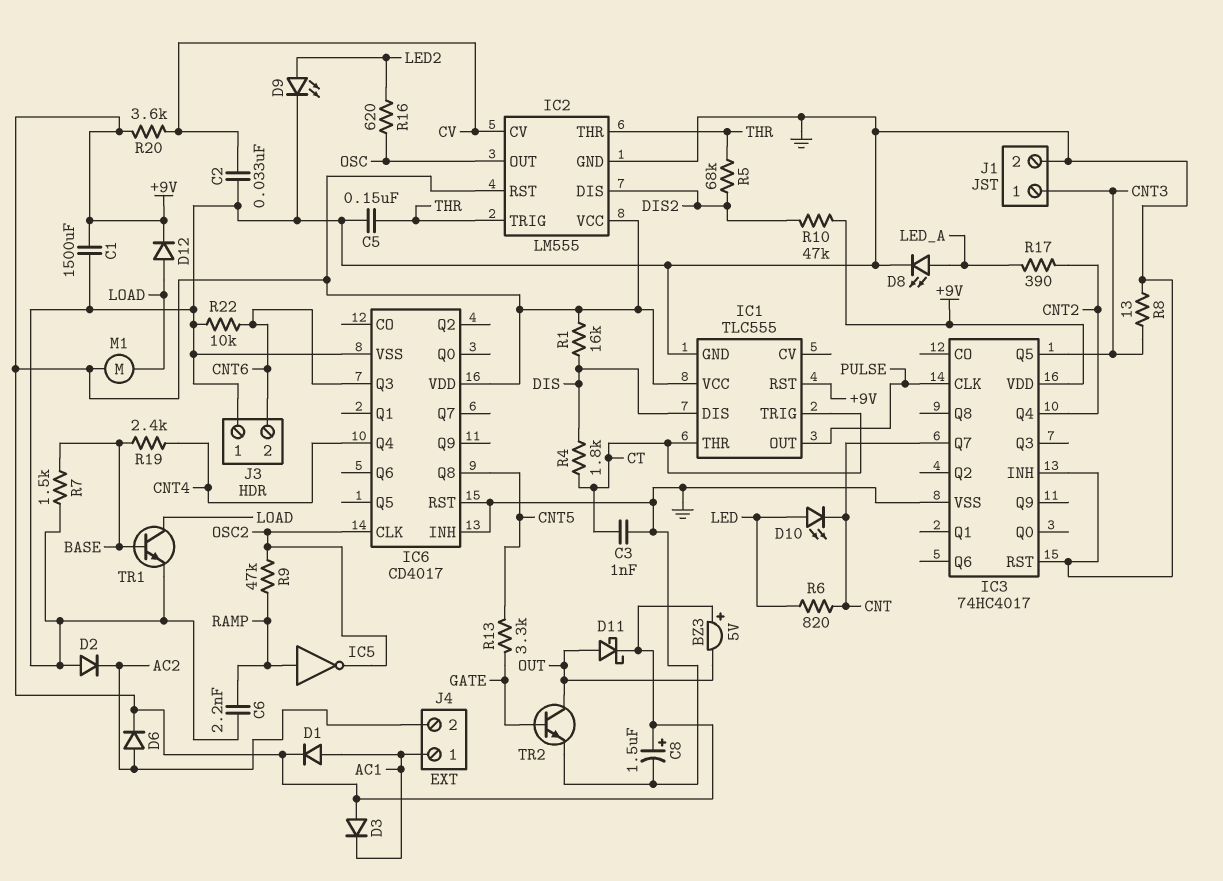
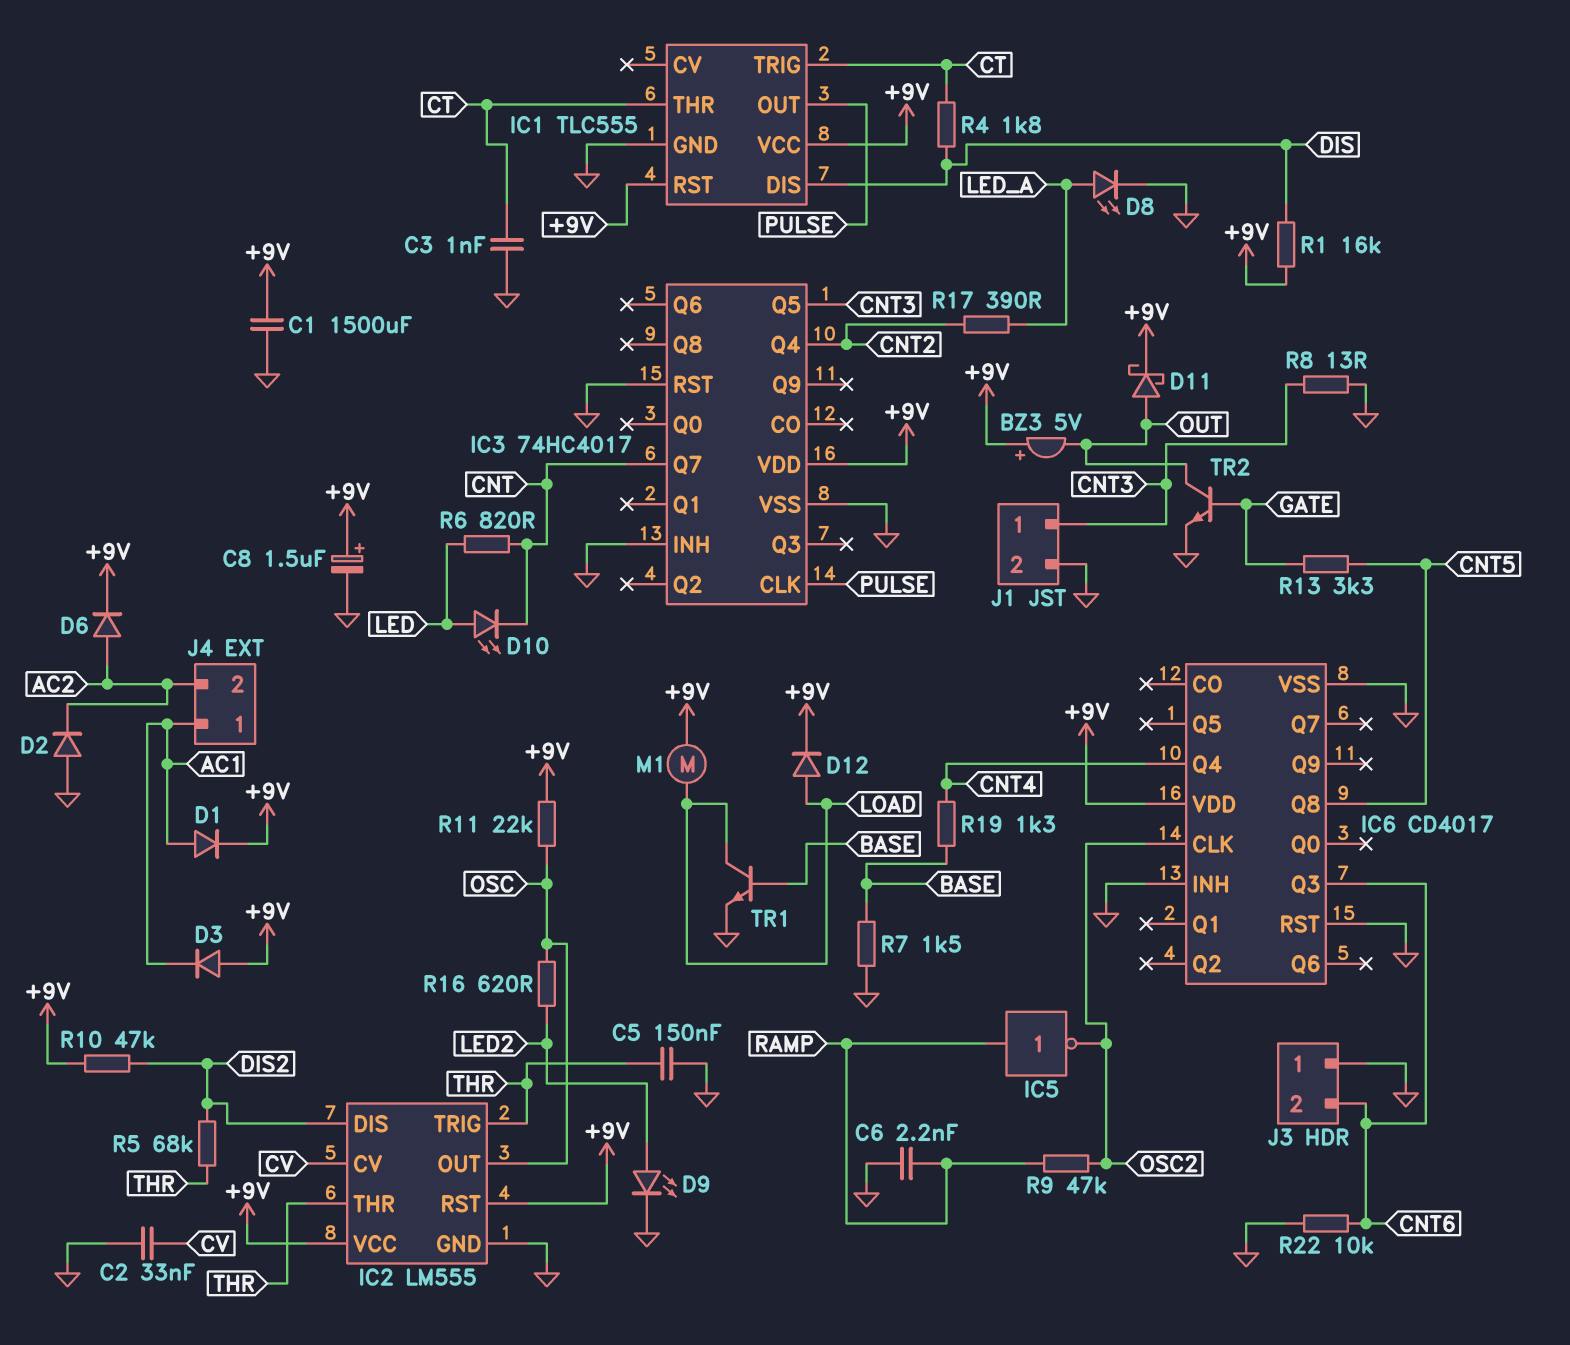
R11: none -> 22k (+9V, OSC)
R19: 2.4k (BASE, CNT4) -> 1.3k (BASE, CNT4)
R20: 3.6k (+9V, CV) -> none

